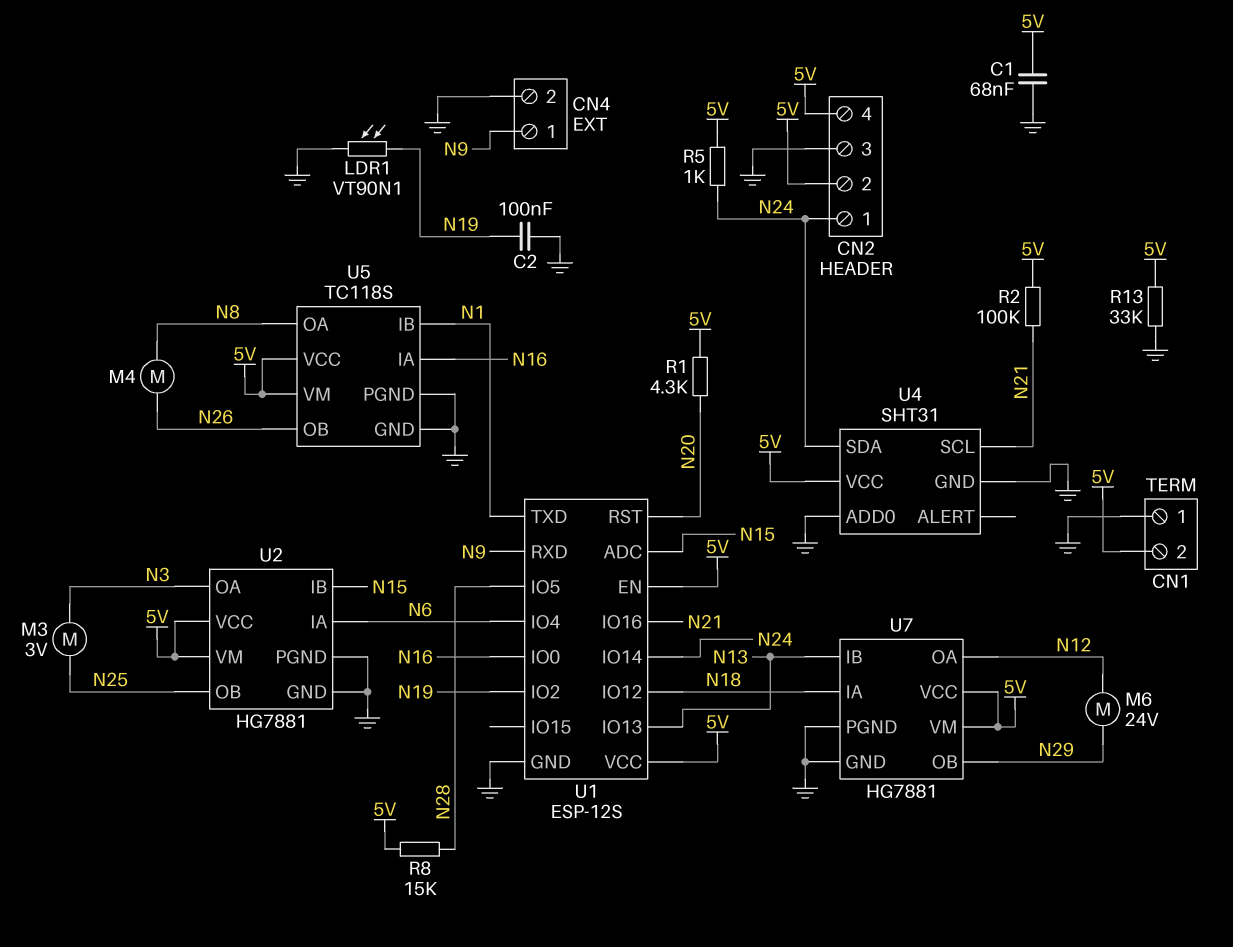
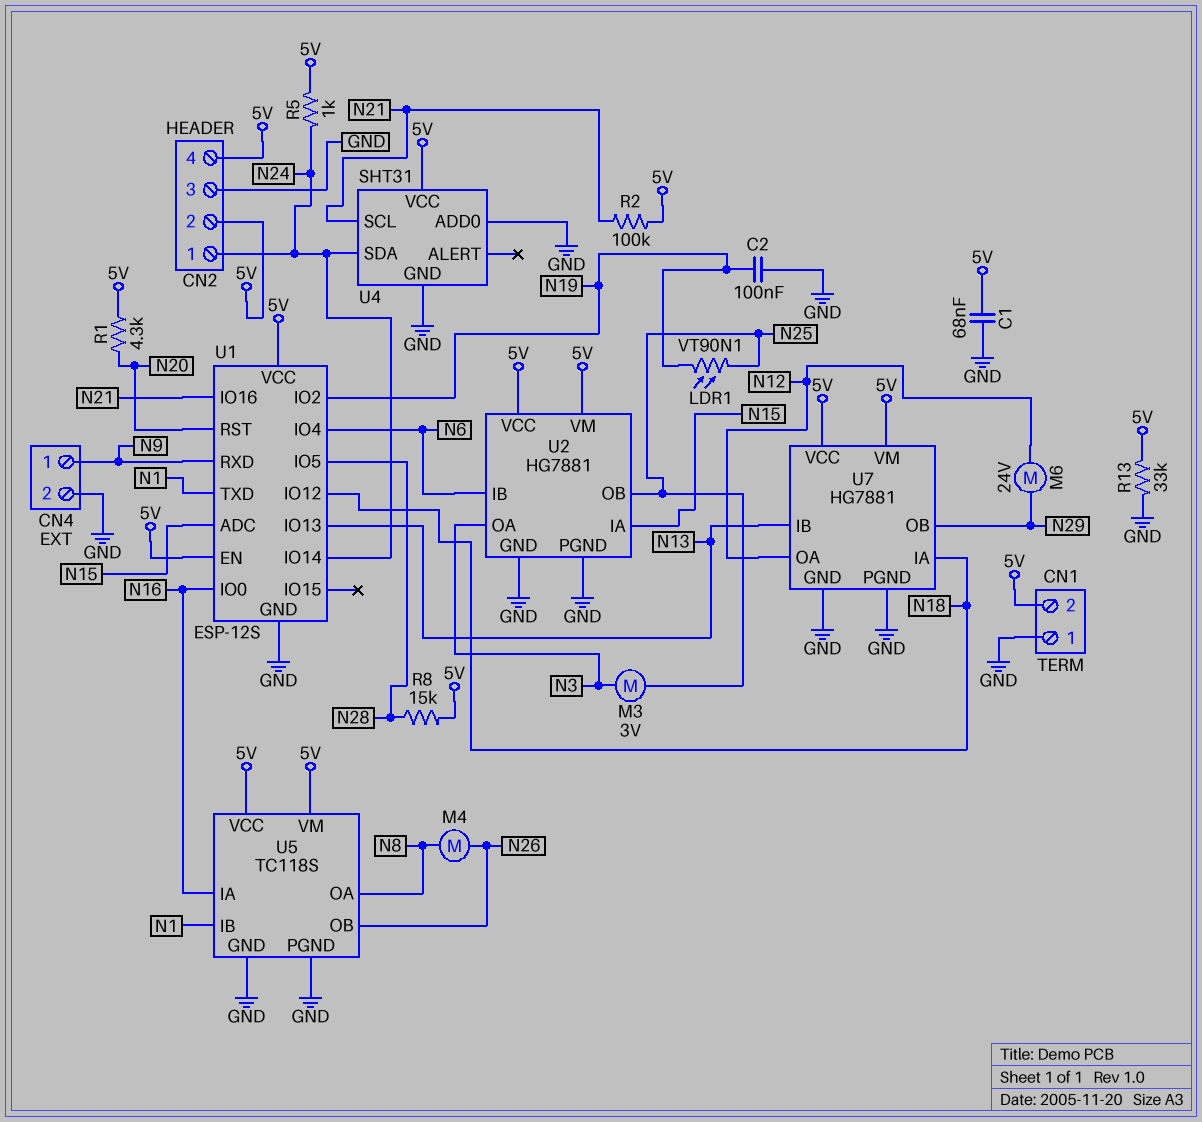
LDR1: VT90N1 (GND, N19) -> VT90N1 (N19, N25)
U2 pin IA: N6 -> N15
U2 pin IB: N15 -> N6

